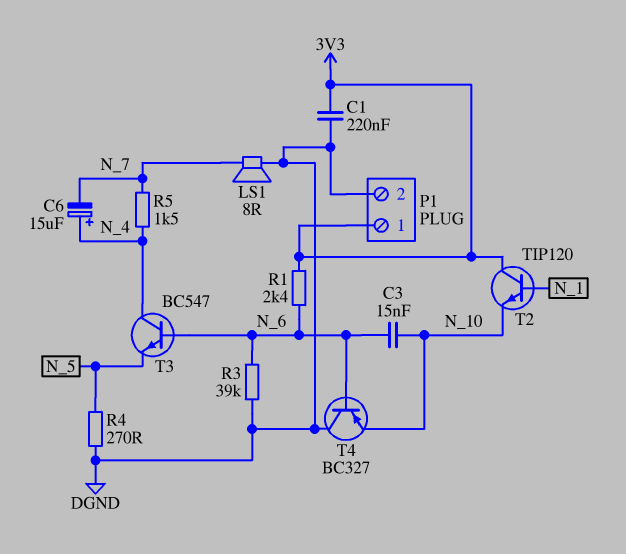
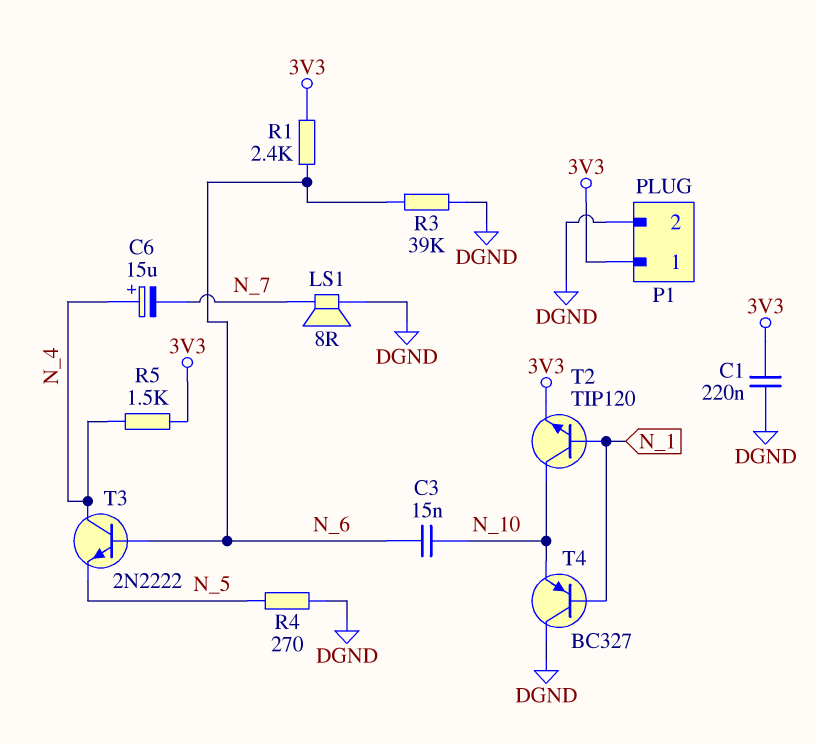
R5: 1.5k (N_4, N_7) -> 1.5k (3V3, N_4)
T2: NPN TIP120 (B N_1, C 3V3, E N_10) -> NPN TIP120 (B N_1, C N_10, E 3V3)
T3: NPN BC547 (B N_6, C N_4, E N_5) -> NPN 2N2222 (B N_6, C N_4, E N_5)
T4: PNP BC327 (B N_6, C DGND, E N_10) -> PNP BC327 (B N_1, C DGND, E N_10)

